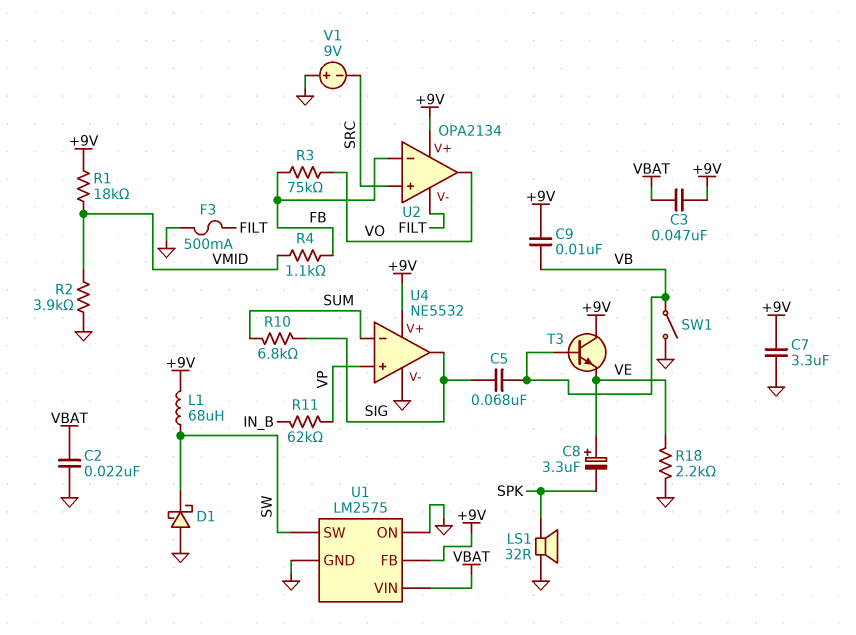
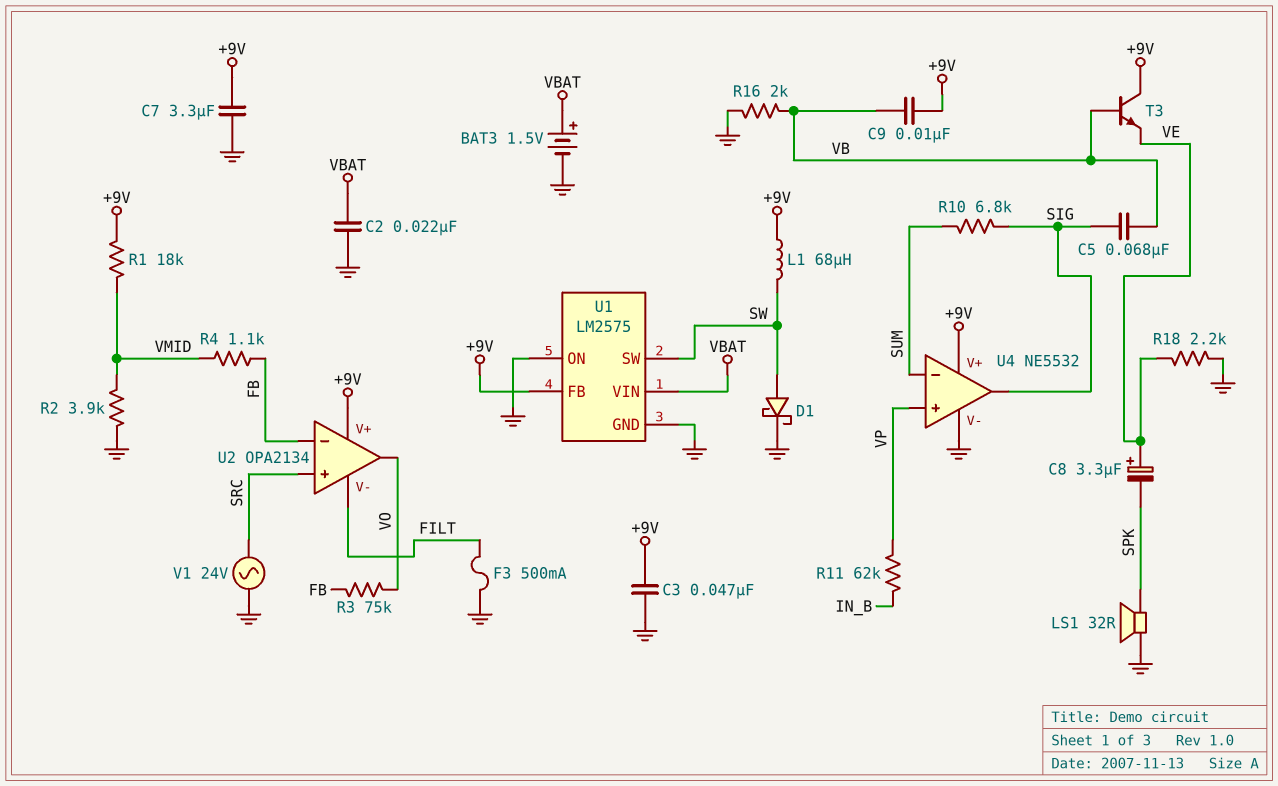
BAT3: none -> 1.5V (plus VBAT, minus GND)
C3: 47nF (+9V, VBAT) -> 47nF (+9V, GND)
D1: schottky (A GND, K SW) -> schottky (A SW, K GND)
R16: none -> 2k (GND, VB)
SW1: switch (GND, VB) -> none
V1: 9V (plus GND, minus SRC) -> AC 24V (GND, SRC)

